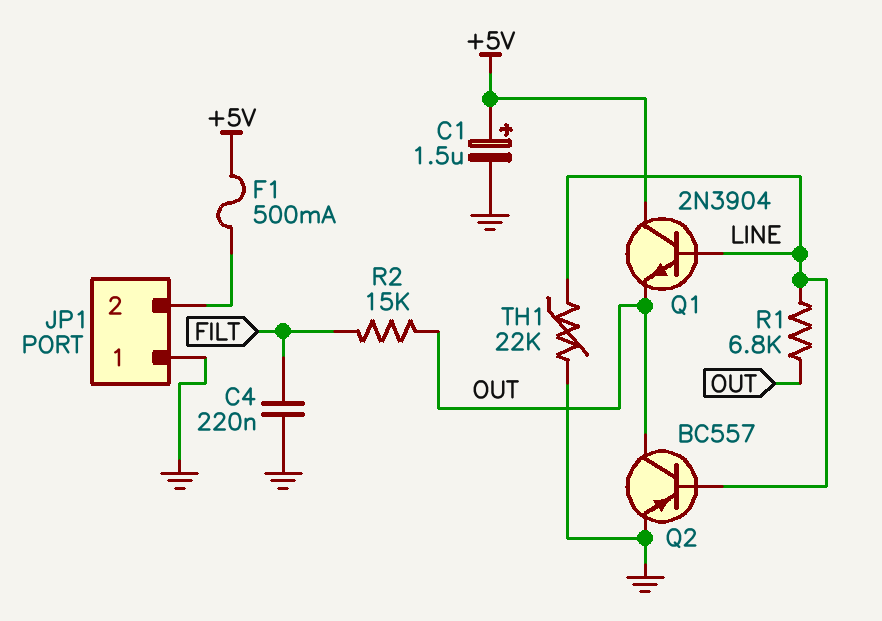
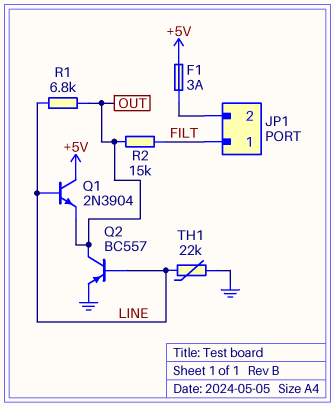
C1: 1.5uF (plus +5V, minus GND) -> none
C4: 220nF (FILT, GND) -> none
F1: 500mA (+5V, JP1/2) -> 3A (+5V, JP1/2)
JP1 pin 1: GND -> FILT

